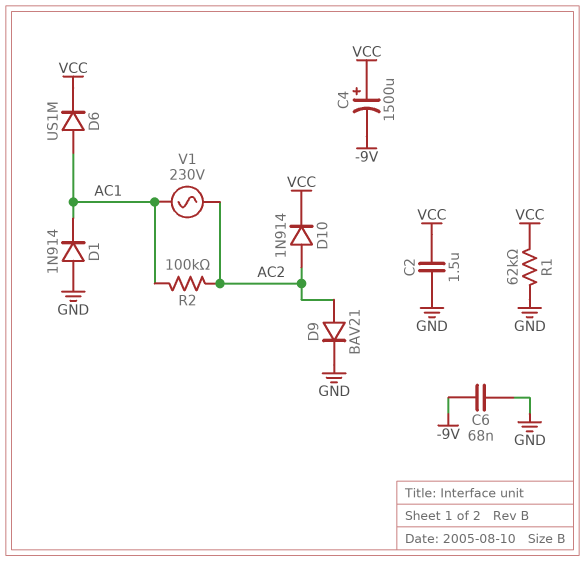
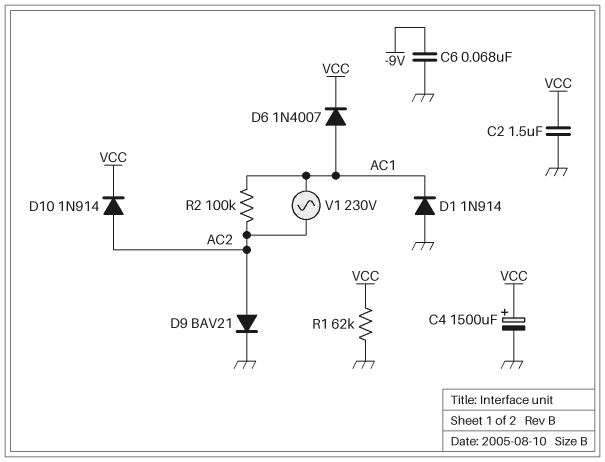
C4: 1500uF (plus VCC, minus -9V) -> 1500uF (plus VCC, minus GND)
D6: diode US1M (A AC1, K VCC) -> diode 1N4007 (A AC1, K VCC)

